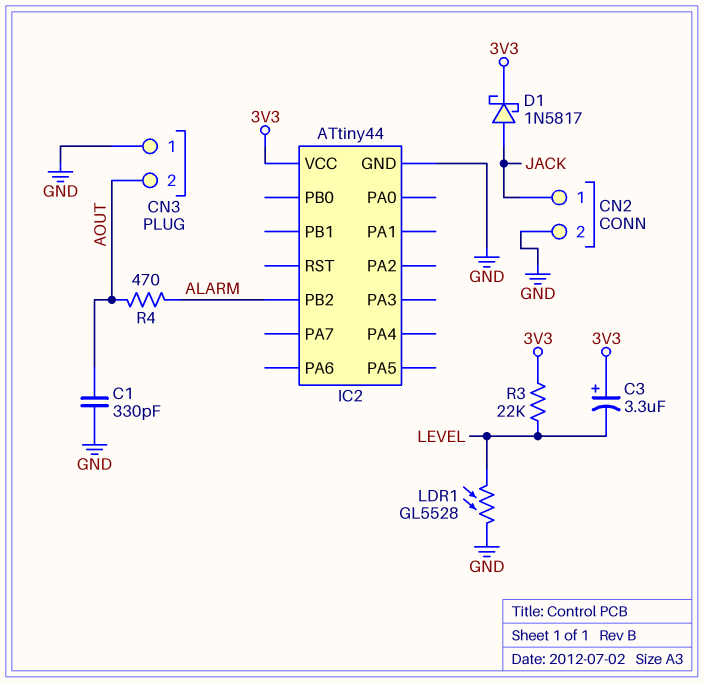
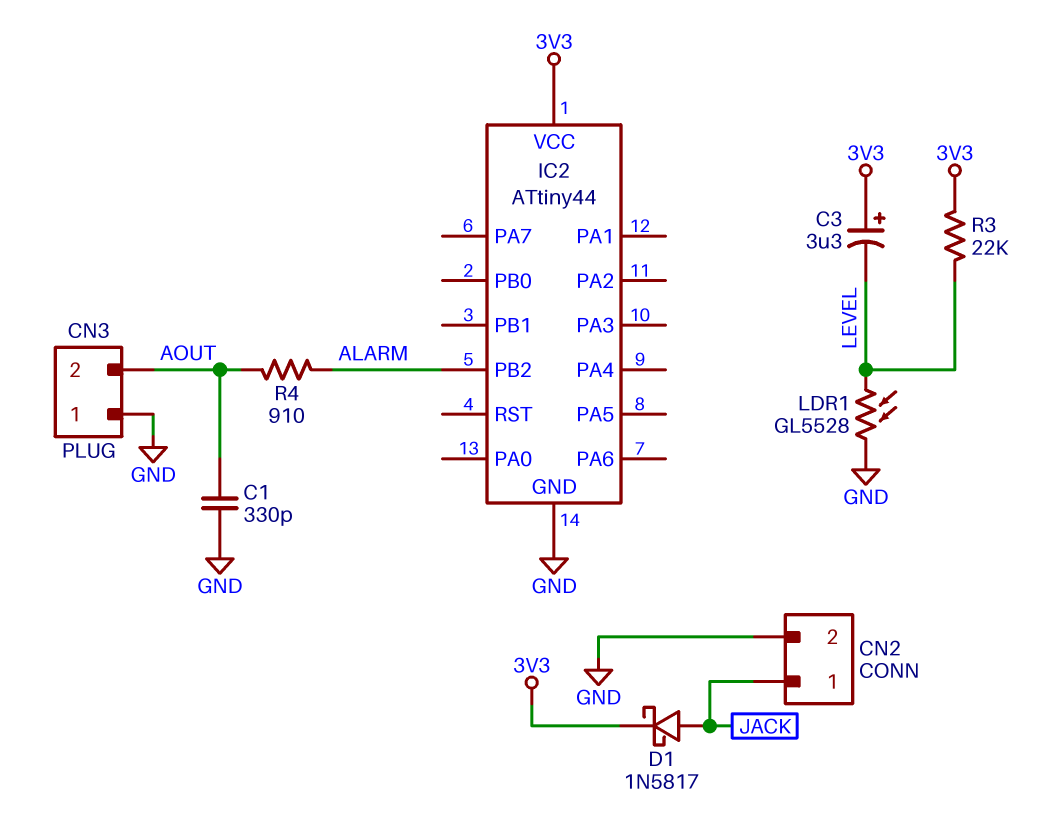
R4: 470 (ALARM, AOUT) -> 910 (ALARM, AOUT)

